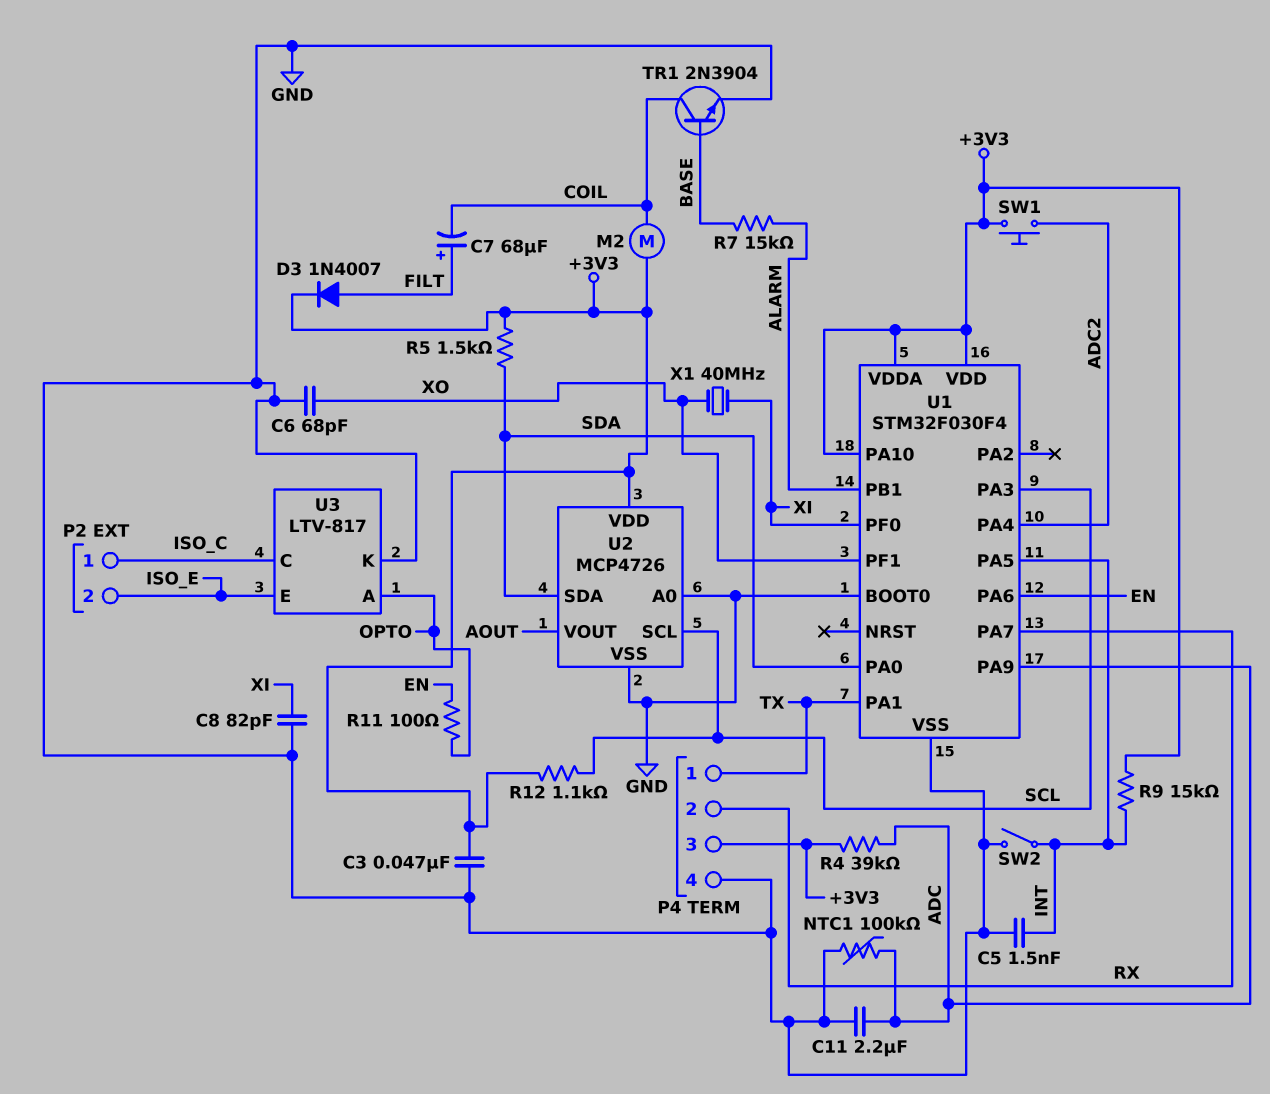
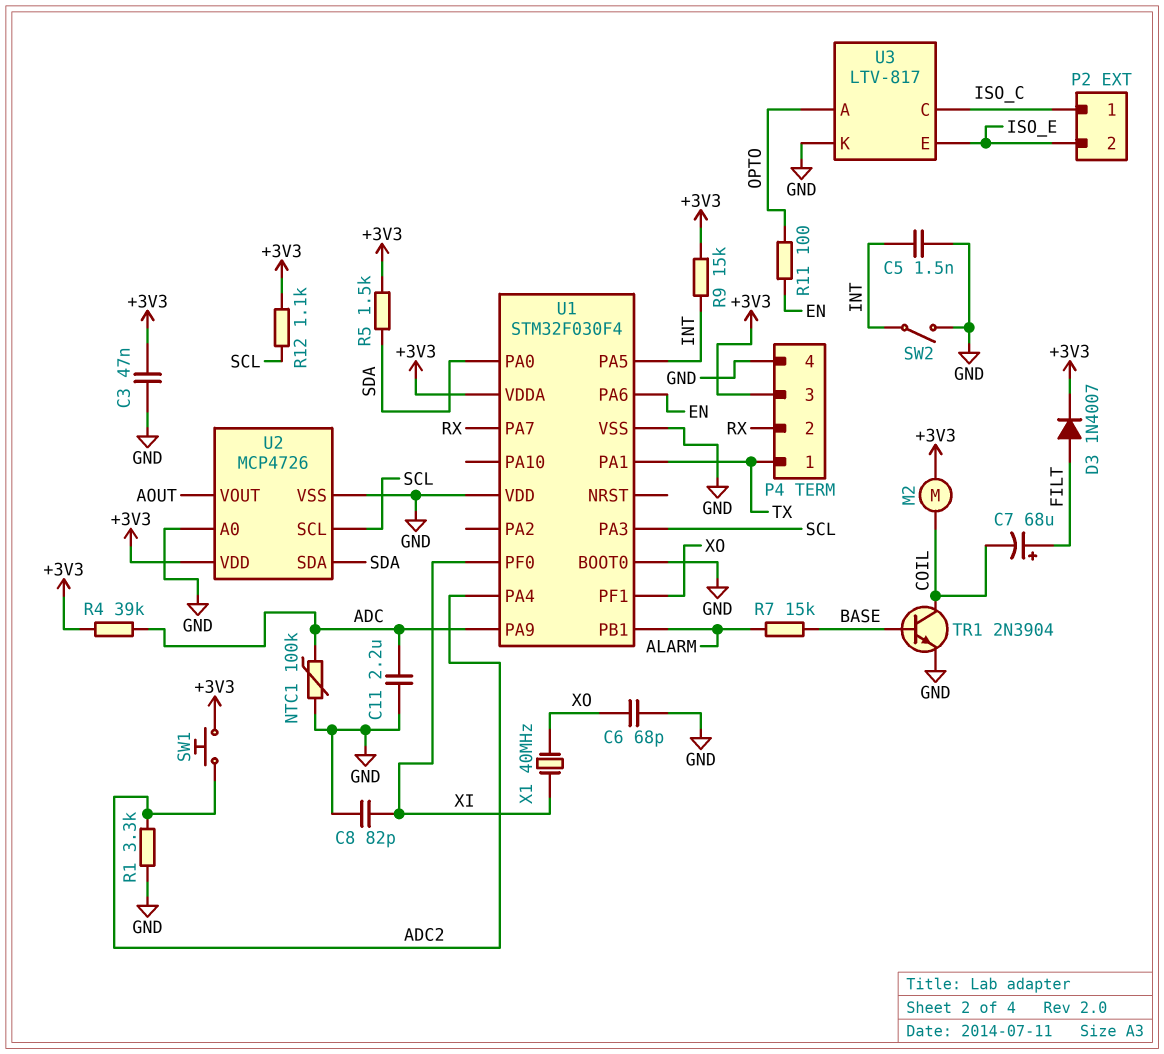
R1: none -> 3.3k (ADC2, GND)
U1 pin PA10: +3V3 -> none
U1 pin VDD: +3V3 -> GND

